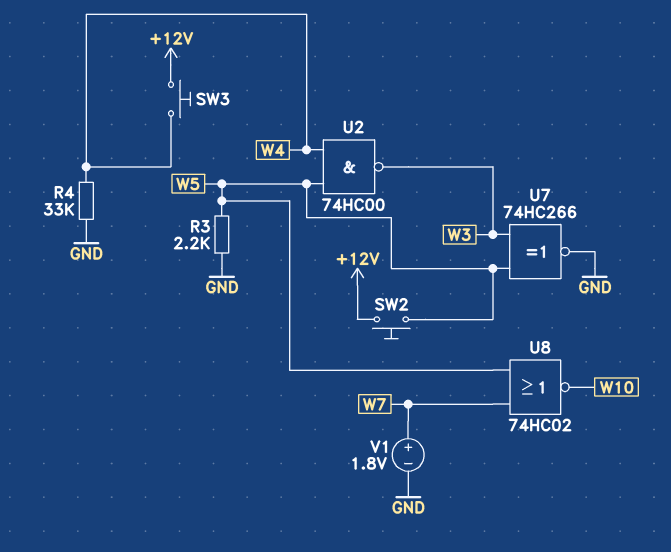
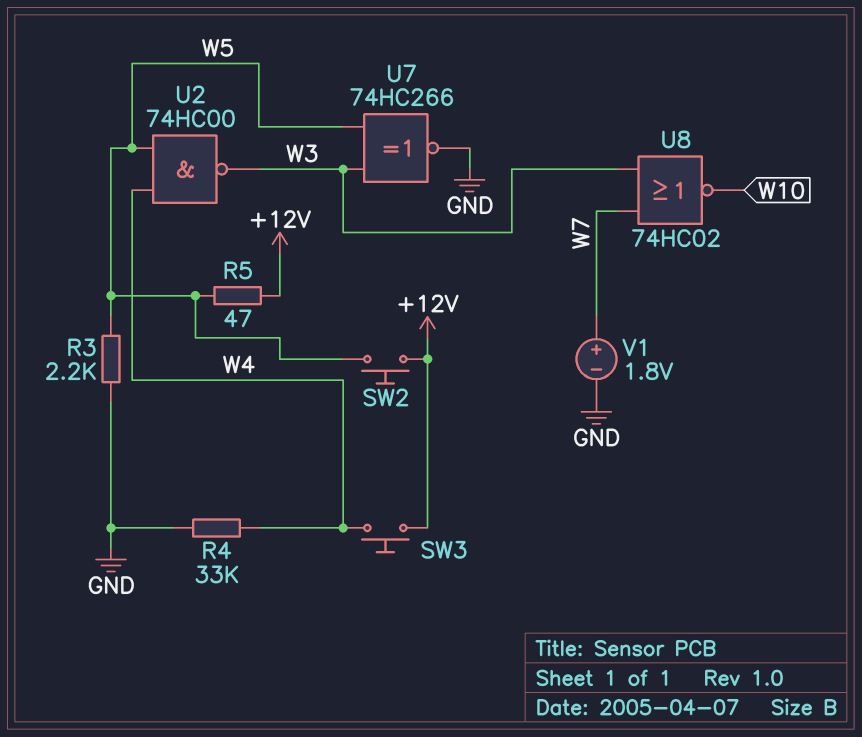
R5: none -> 47 (+12V, W5)
U8: NOR 74HC02 (in W5, in W7, out W10) -> NOR 74HC02 (in W3, in W7, out W10)

